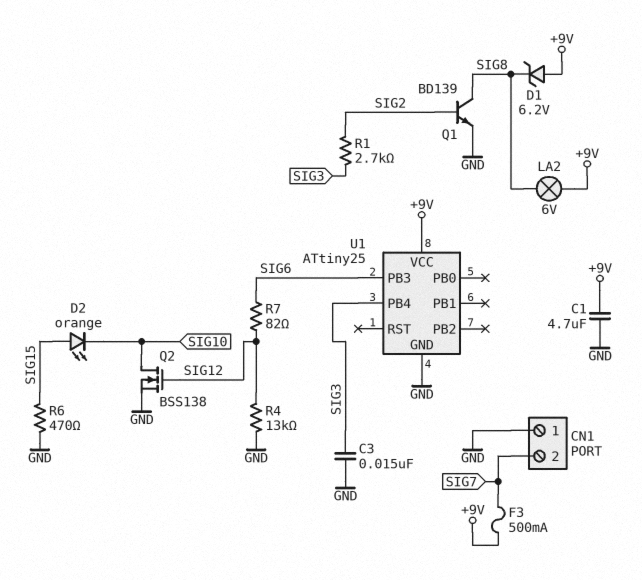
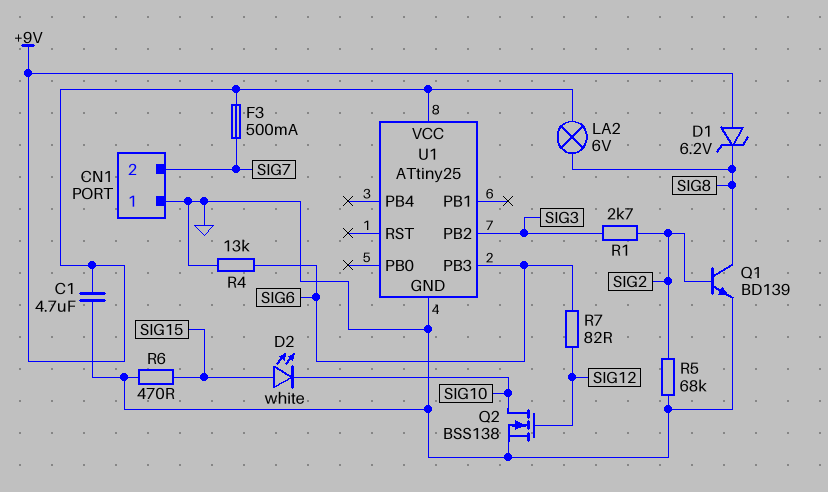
C3: 15nF (GND, SIG3) -> none
D2: LED orange (A SIG15, K SIG10) -> LED white (A SIG15, K SIG10)
R4: 13k (GND, SIG12) -> 13k (GND, SIG6)
R5: none -> 68k (GND, SIG2)
U1 pin PB2: none -> SIG3
U1 pin PB4: SIG3 -> none

